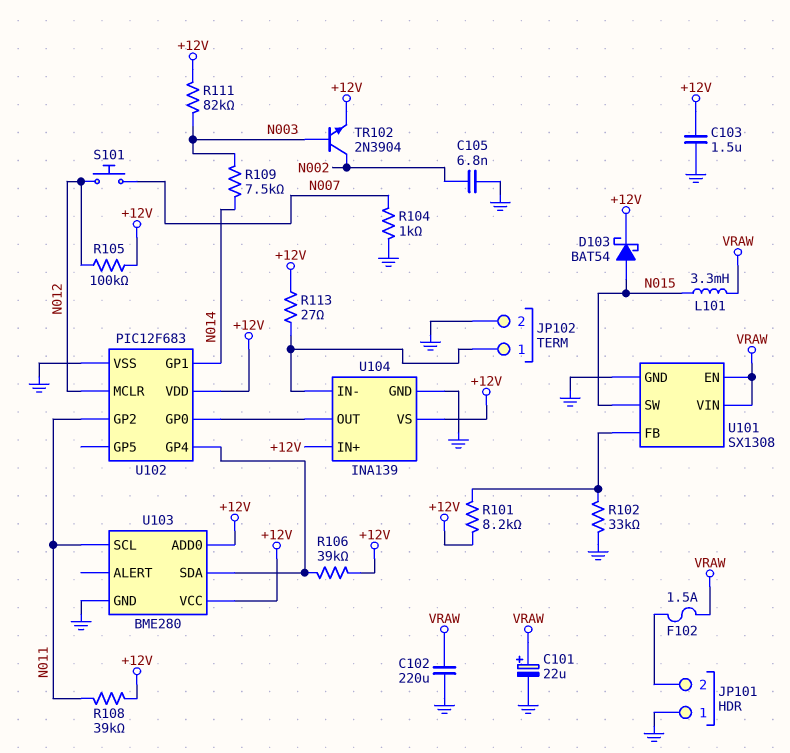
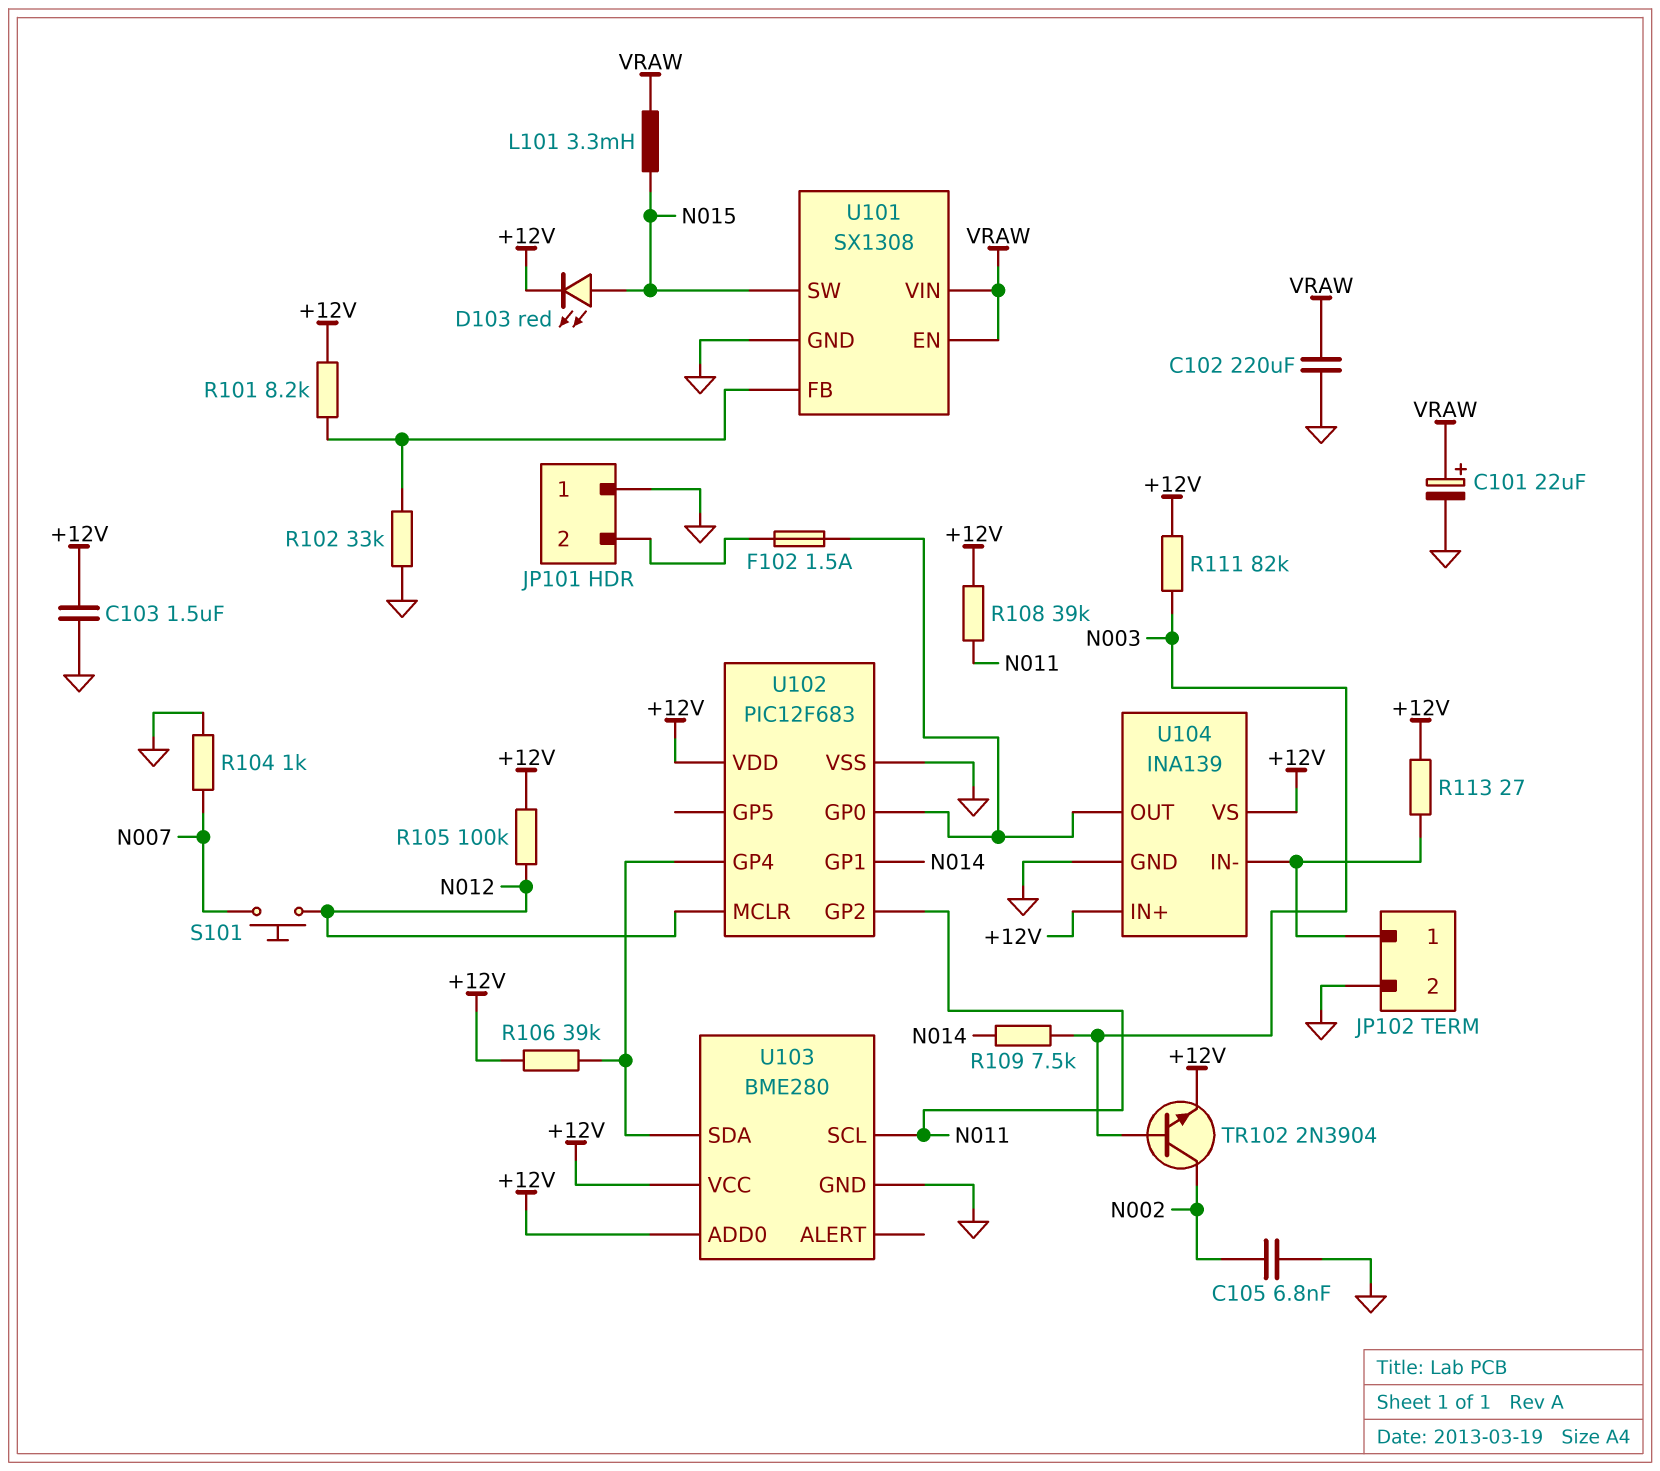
D103: schottky BAT54 (A N015, K +12V) -> LED red (A N015, K +12V)
F102: 1.5A (JP101/2, VRAW) -> 1.5A (JP101/2, U102/GP0)

